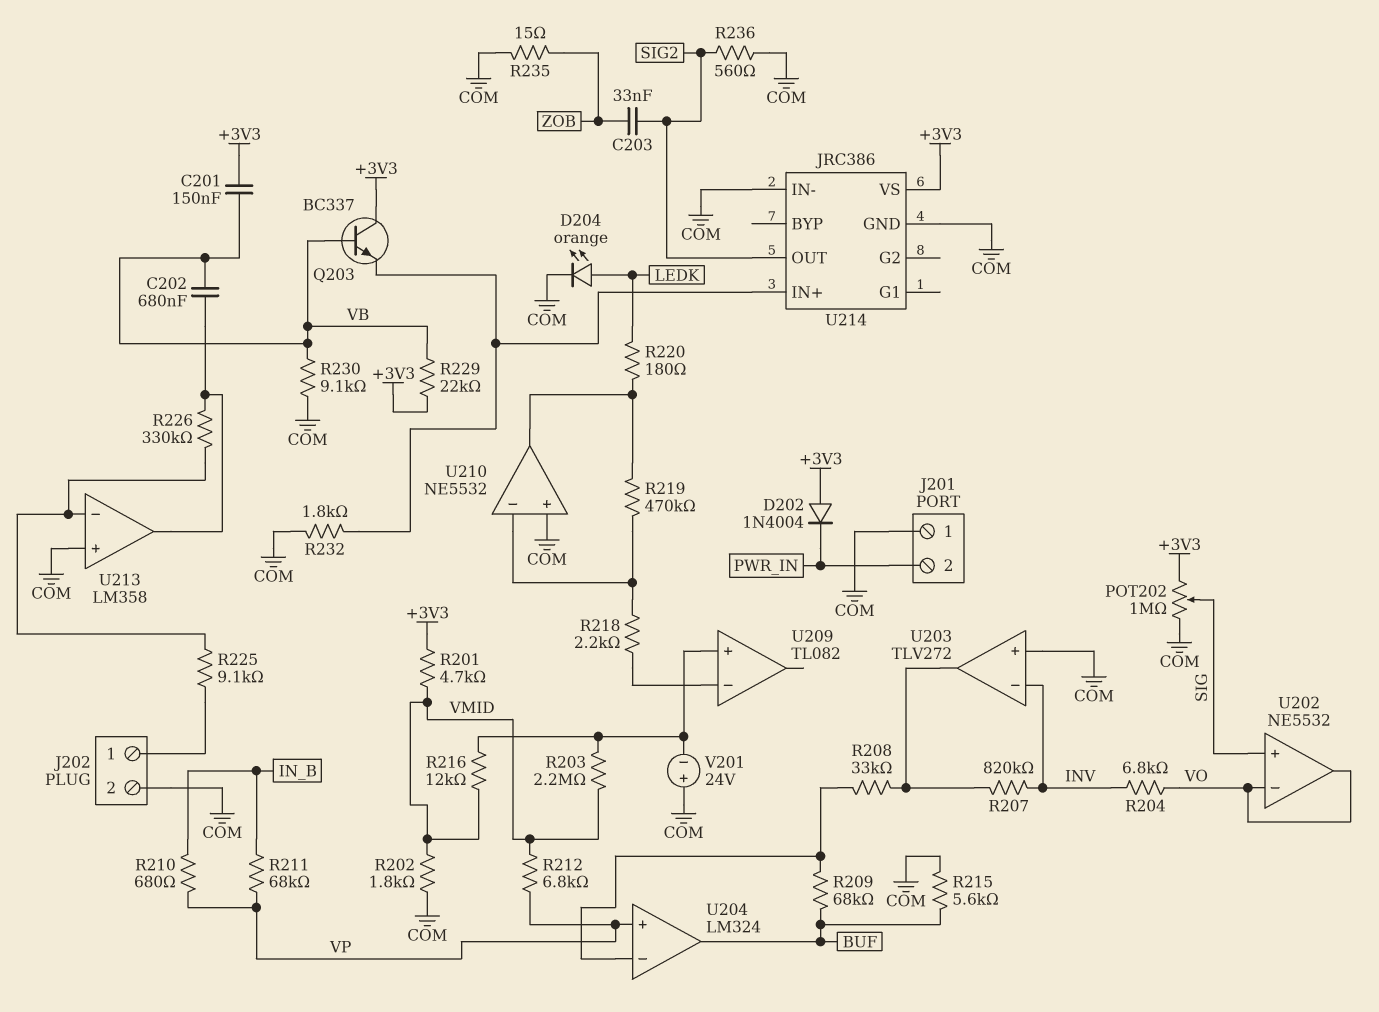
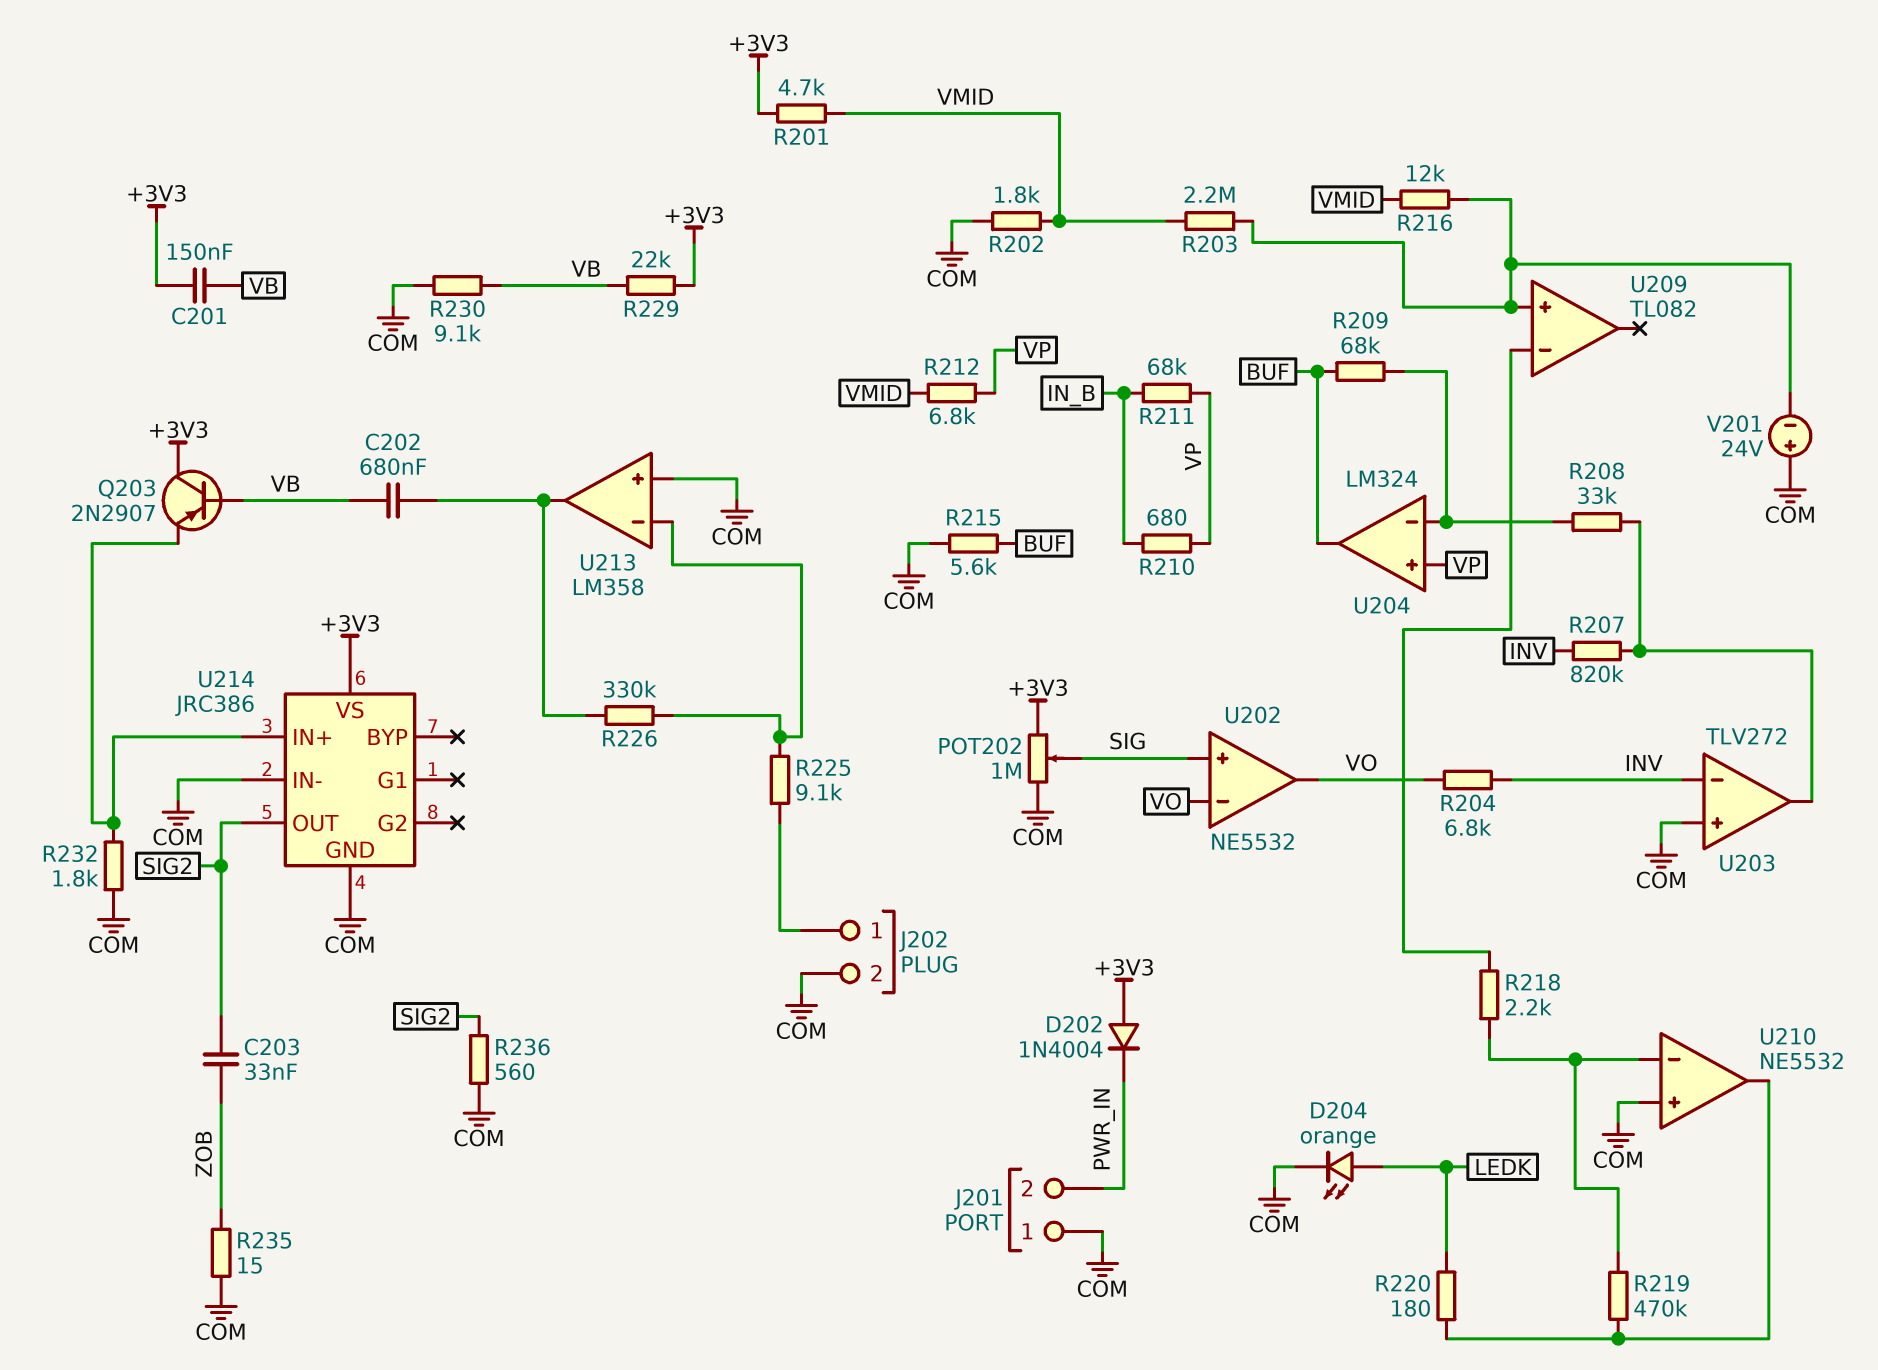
Q203: NPN BC337 (B VB, C +3V3, E U214/IN+) -> PNP 2N2907 (B VB, C +3V3, E U214/IN+)

